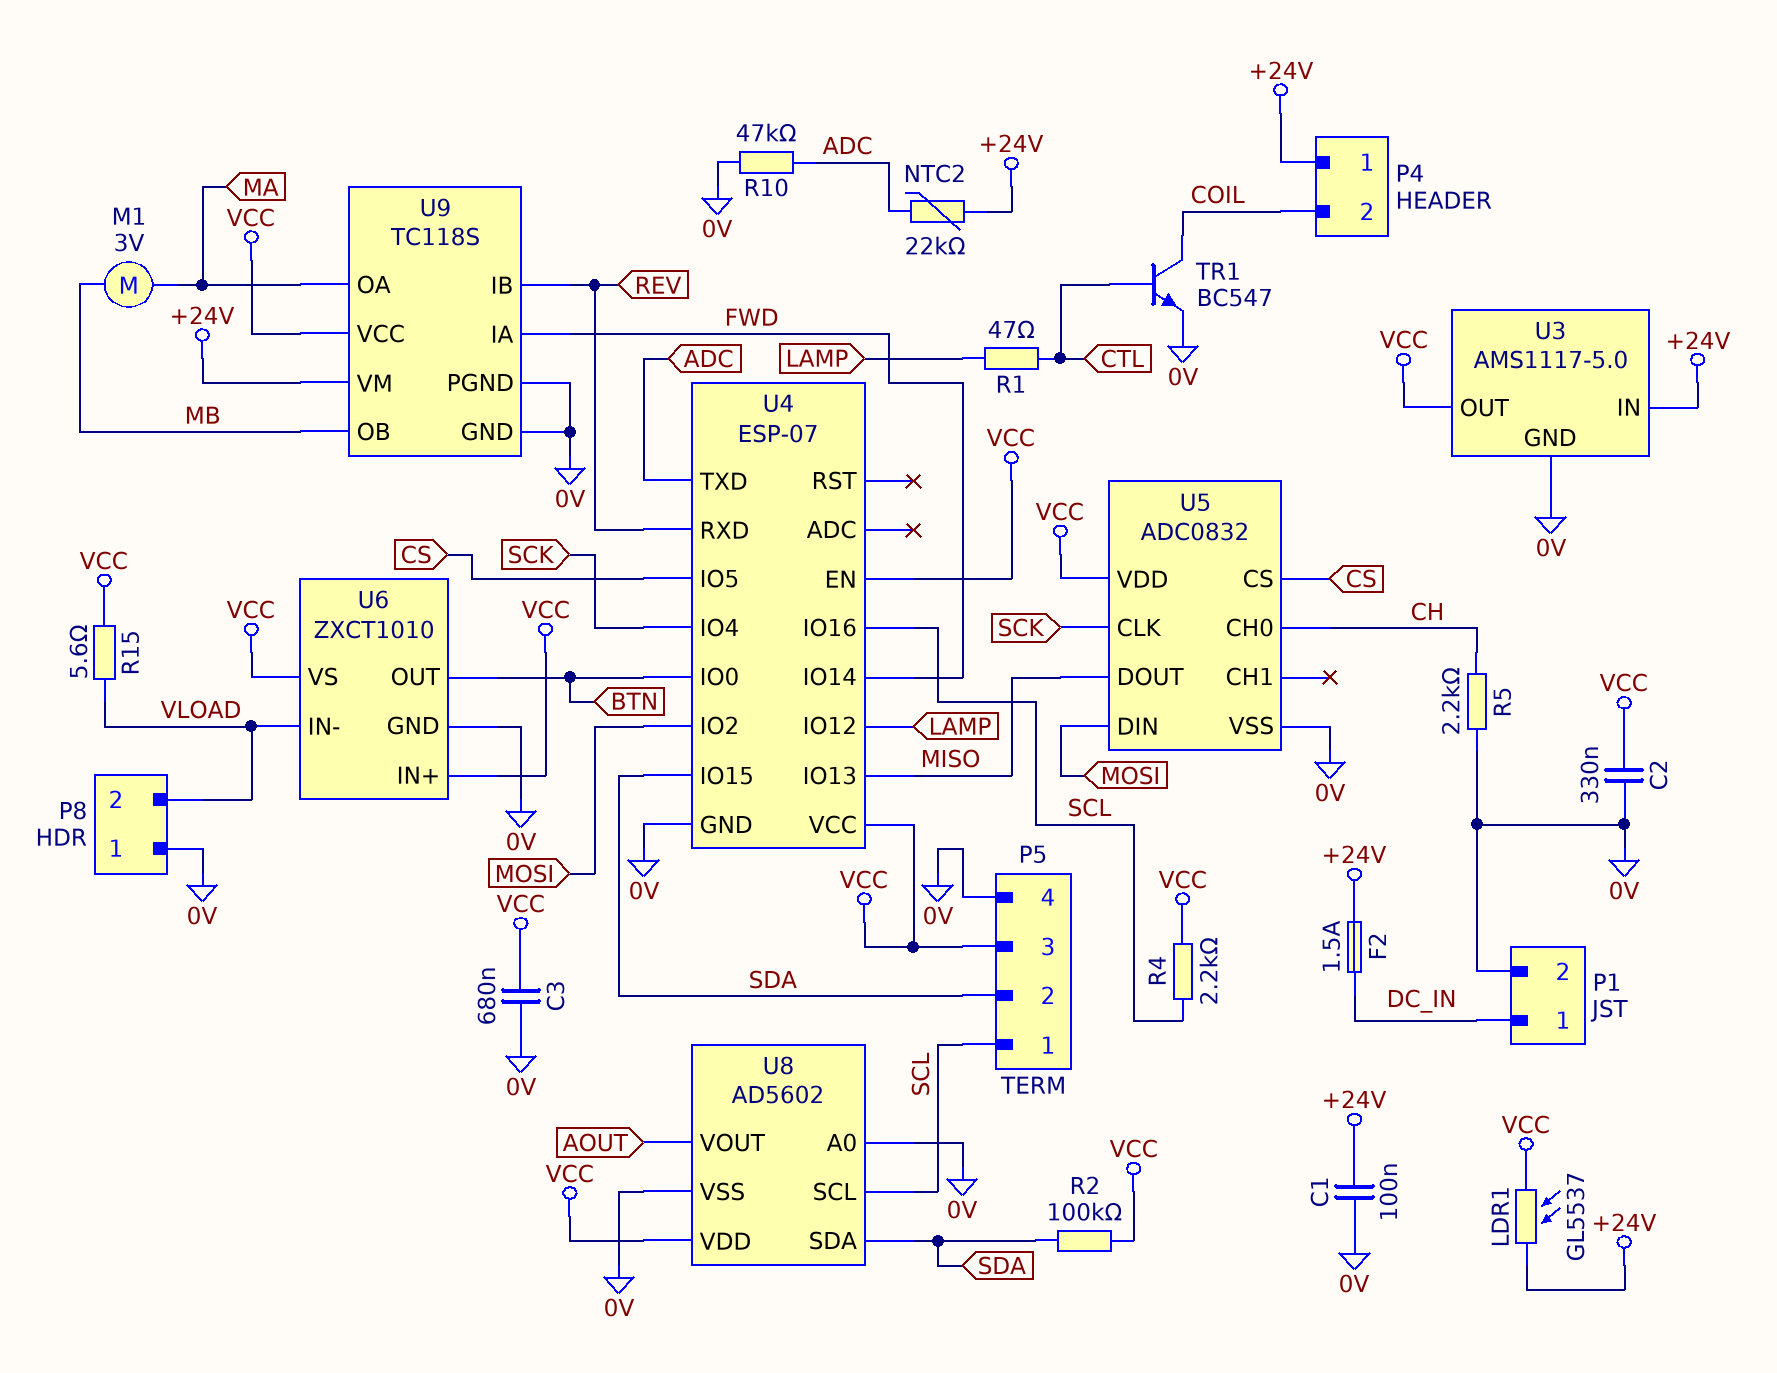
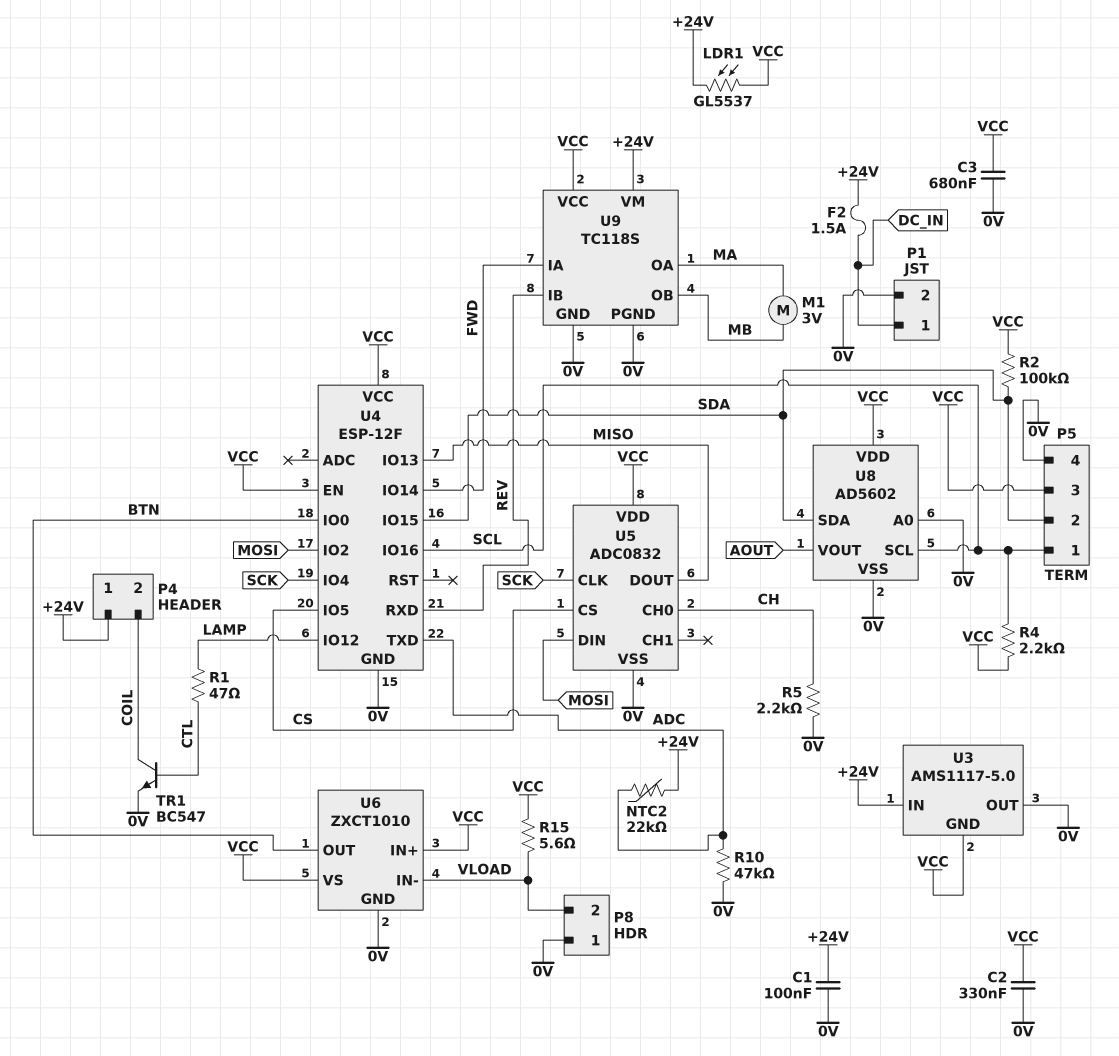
U3 pin GND: 0V -> VCC
U3 pin OUT: VCC -> 0V
U4: ESP-07 -> ESP-12F

